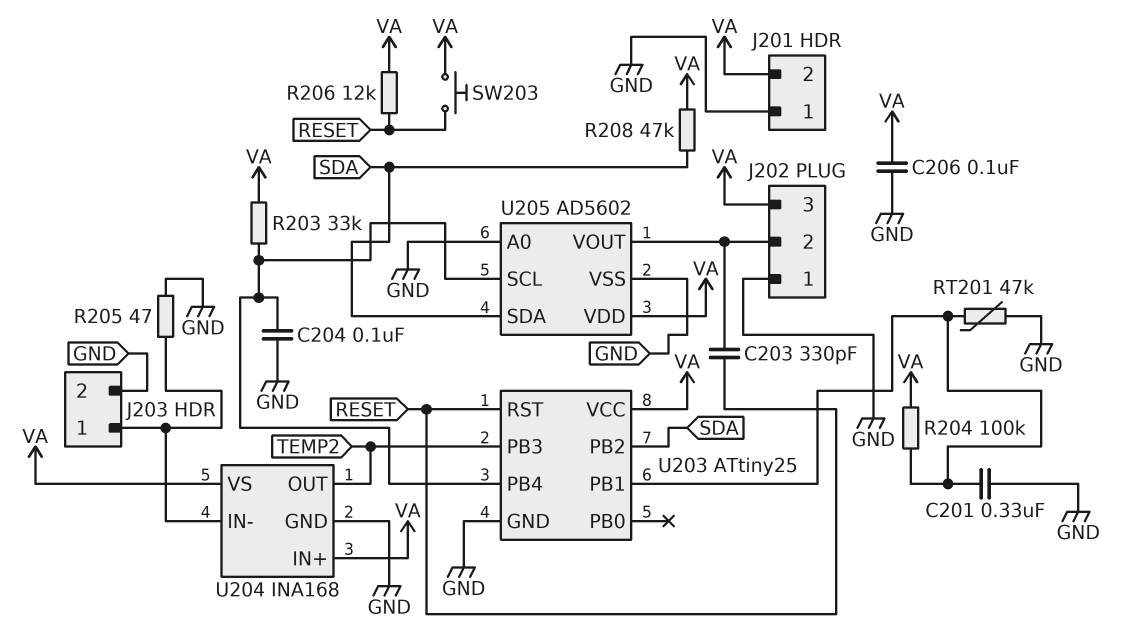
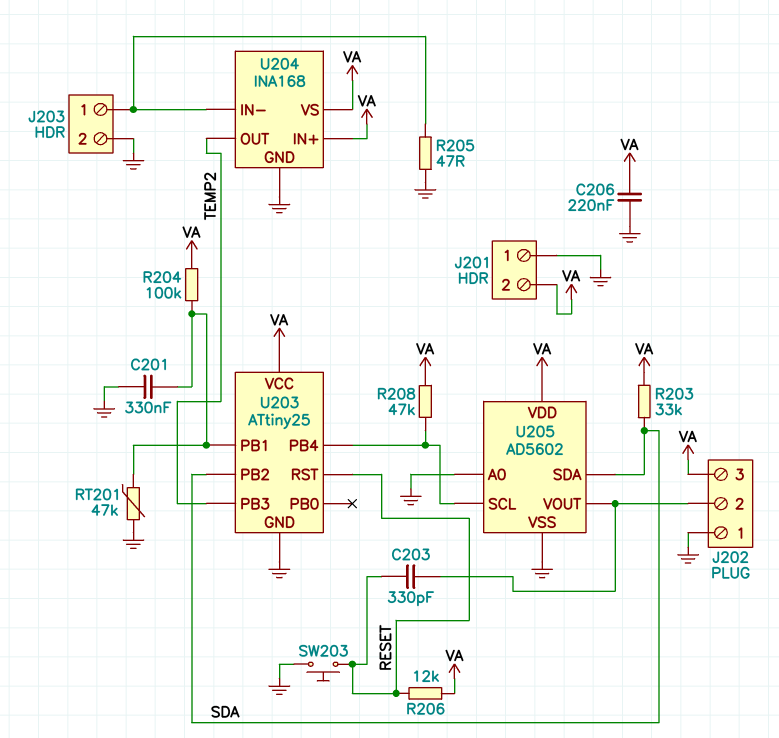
C204: 100nF (GND, U203/PB4) -> none
C206: 100nF (GND, VA) -> 220nF (GND, VA)
R203: 33k (U203/PB4, VA) -> 33k (SDA, VA)
R208: 47k (SDA, VA) -> 47k (U203/PB4, VA)
SW203: button (RESET, VA) -> button (GND, RESET)

